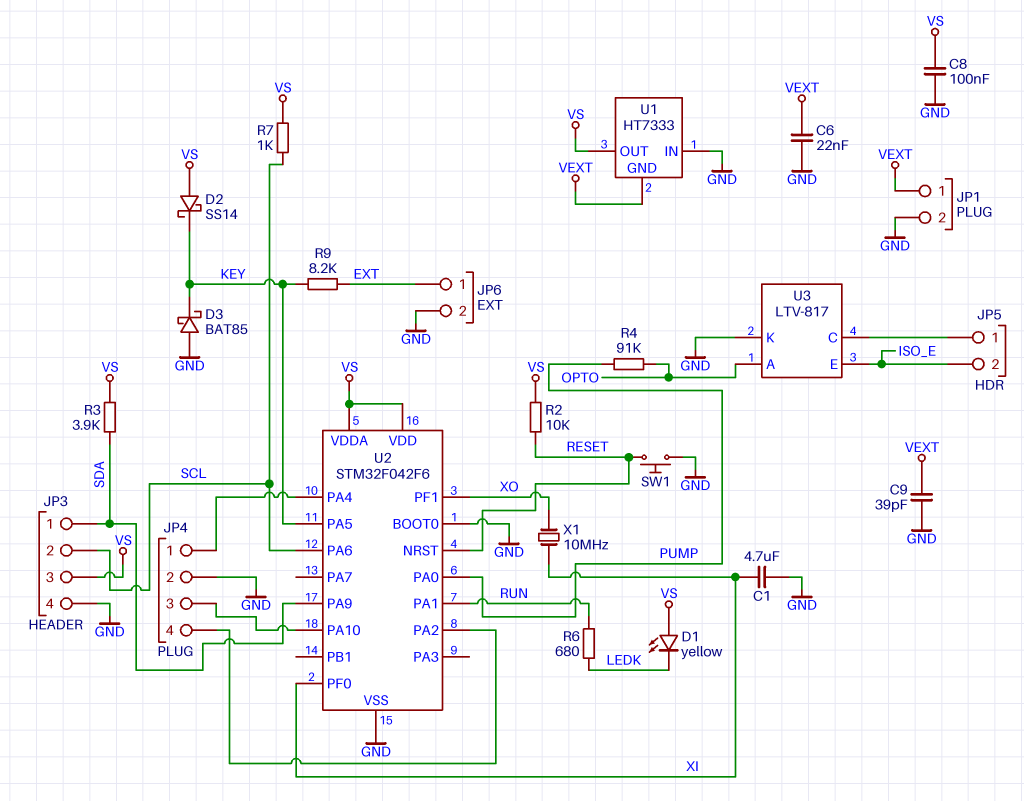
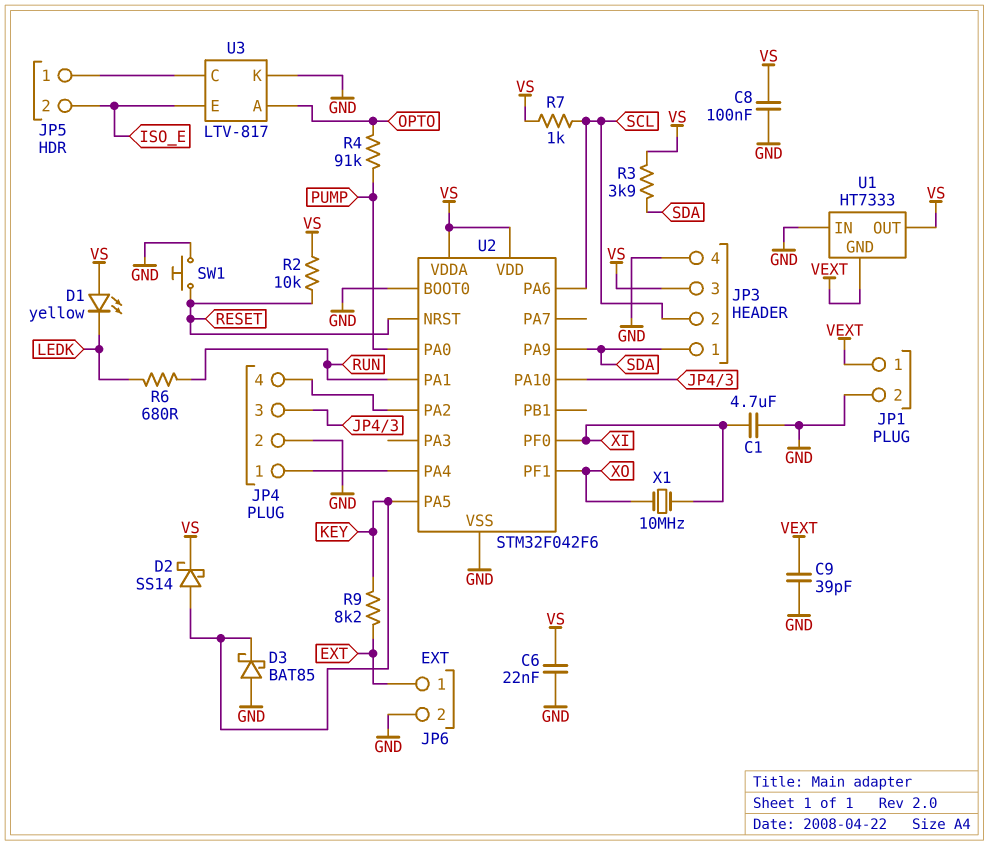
C6: 22nF (GND, VEXT) -> 22nF (GND, VS)
D2: schottky SS14 (A VS, K KEY) -> schottky SS14 (A KEY, K VS)

